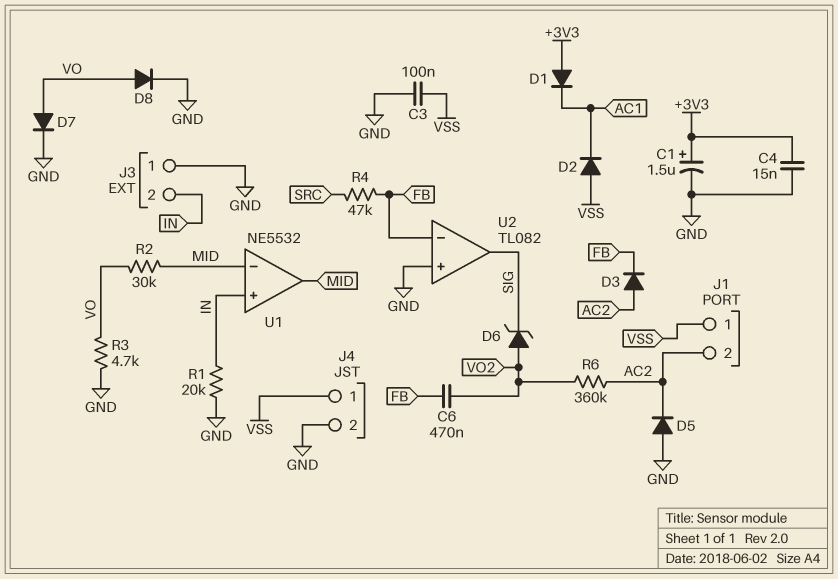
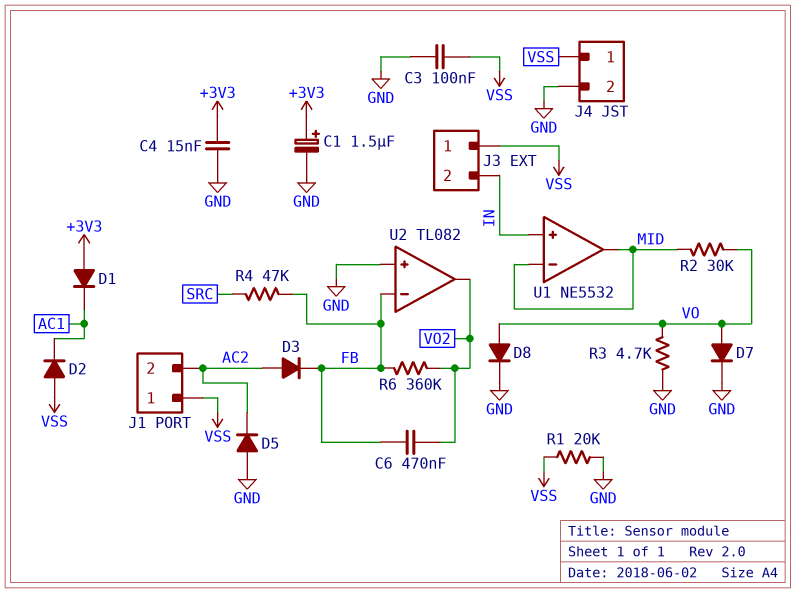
D6: zener (A VO2, K SIG) -> none
J3 pin 1: GND -> VSS
R1: 20k (GND, IN) -> 20k (GND, VSS)
R6: 360k (AC2, VO2) -> 360k (FB, VO2)
U2 pin out: SIG -> VO2

